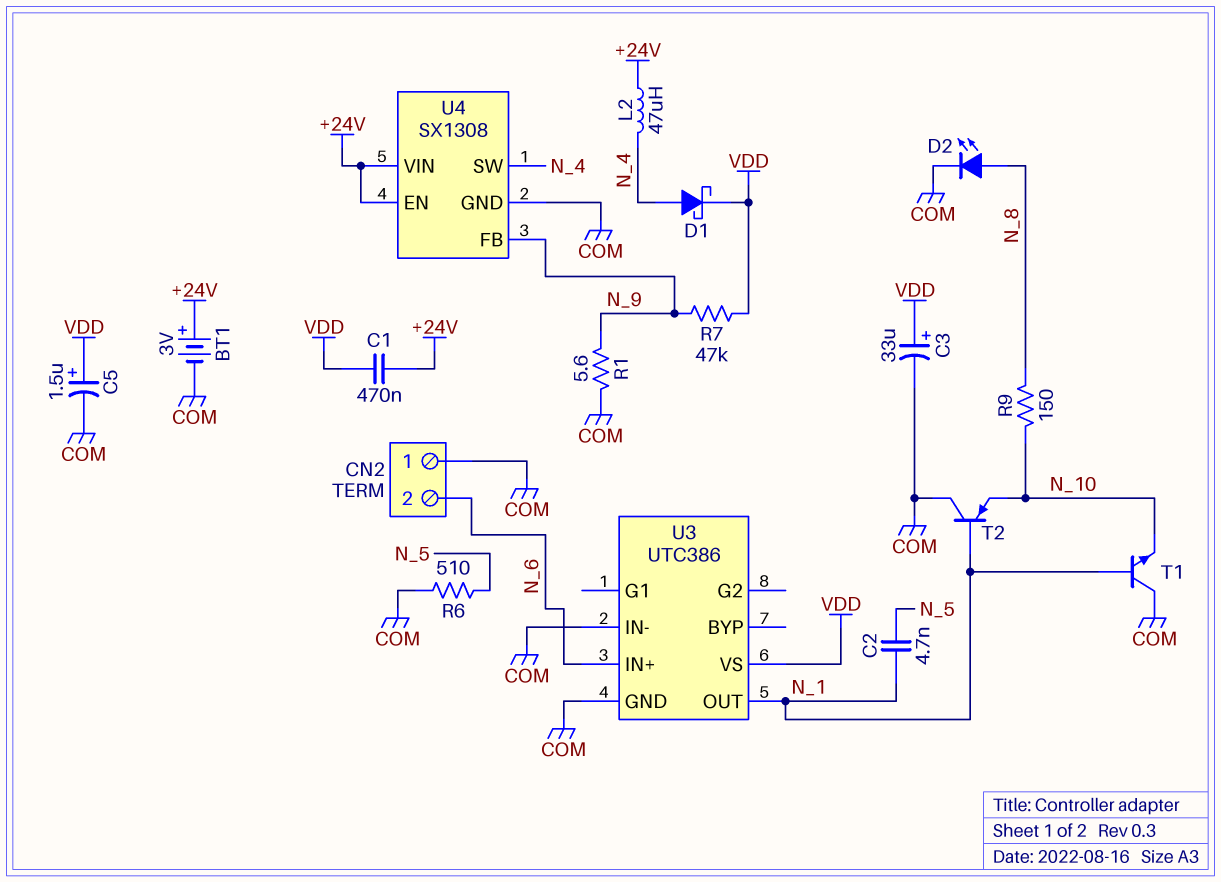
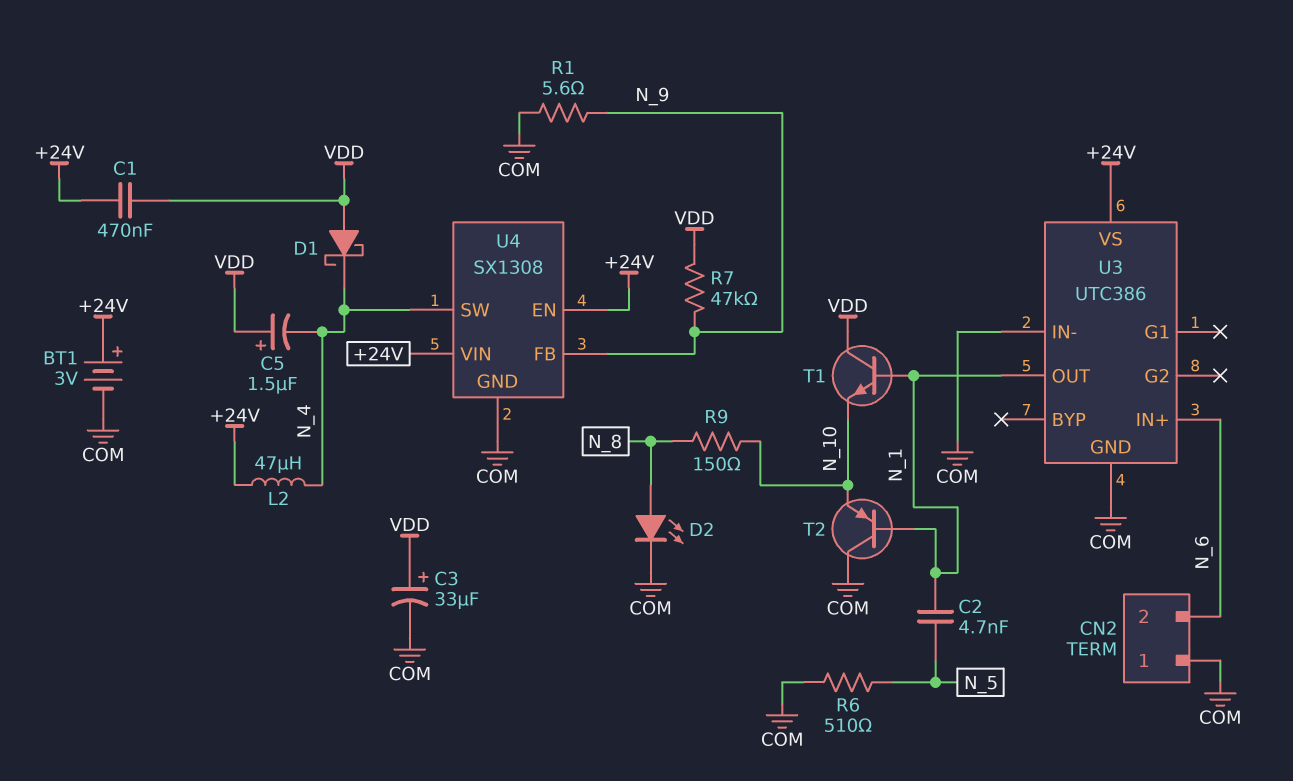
C5: 1.5uF (plus VDD, minus COM) -> 1.5uF (plus VDD, minus N_4)
D1: schottky (A N_4, K VDD) -> schottky (A VDD, K N_4)
T1: NPN (B N_1, C COM, E N_10) -> NPN (B N_1, C VDD, E N_10)
U3 pin VS: VDD -> +24V

